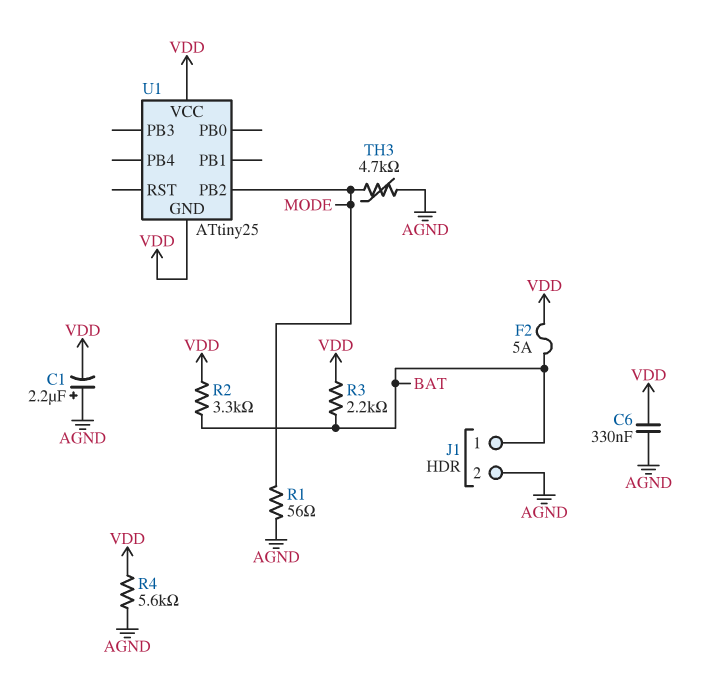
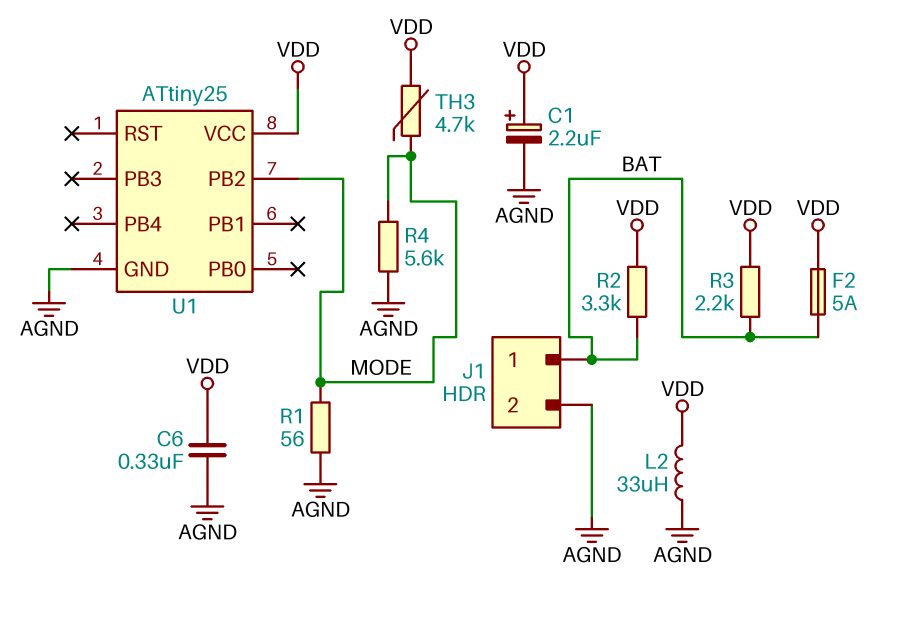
C1: 2.2uF (plus AGND, minus VDD) -> 2.2uF (plus VDD, minus AGND)
L2: none -> 33uH (AGND, VDD)
R4: 5.6k (AGND, VDD) -> 5.6k (AGND, MODE)
TH3: 4.7k (AGND, MODE) -> 4.7k (MODE, VDD)
U1 pin GND: VDD -> AGND

